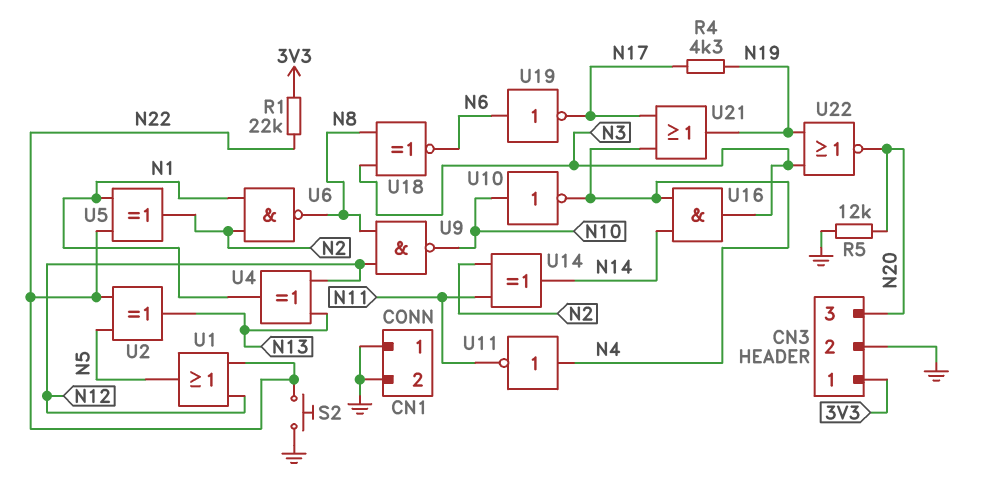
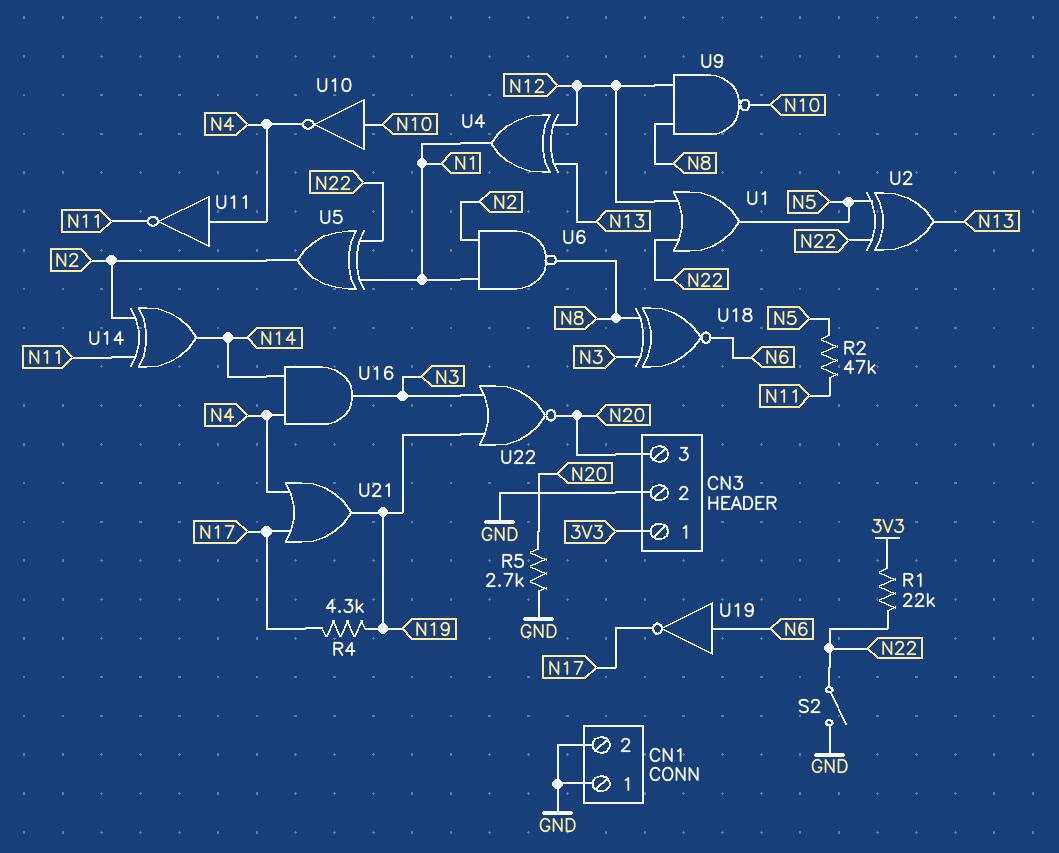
R2: none -> 47k (N5, N11)
R5: 12k (GND, N20) -> 2.7k (GND, N20)
S2: button (GND, N22) -> switch (GND, N22)

